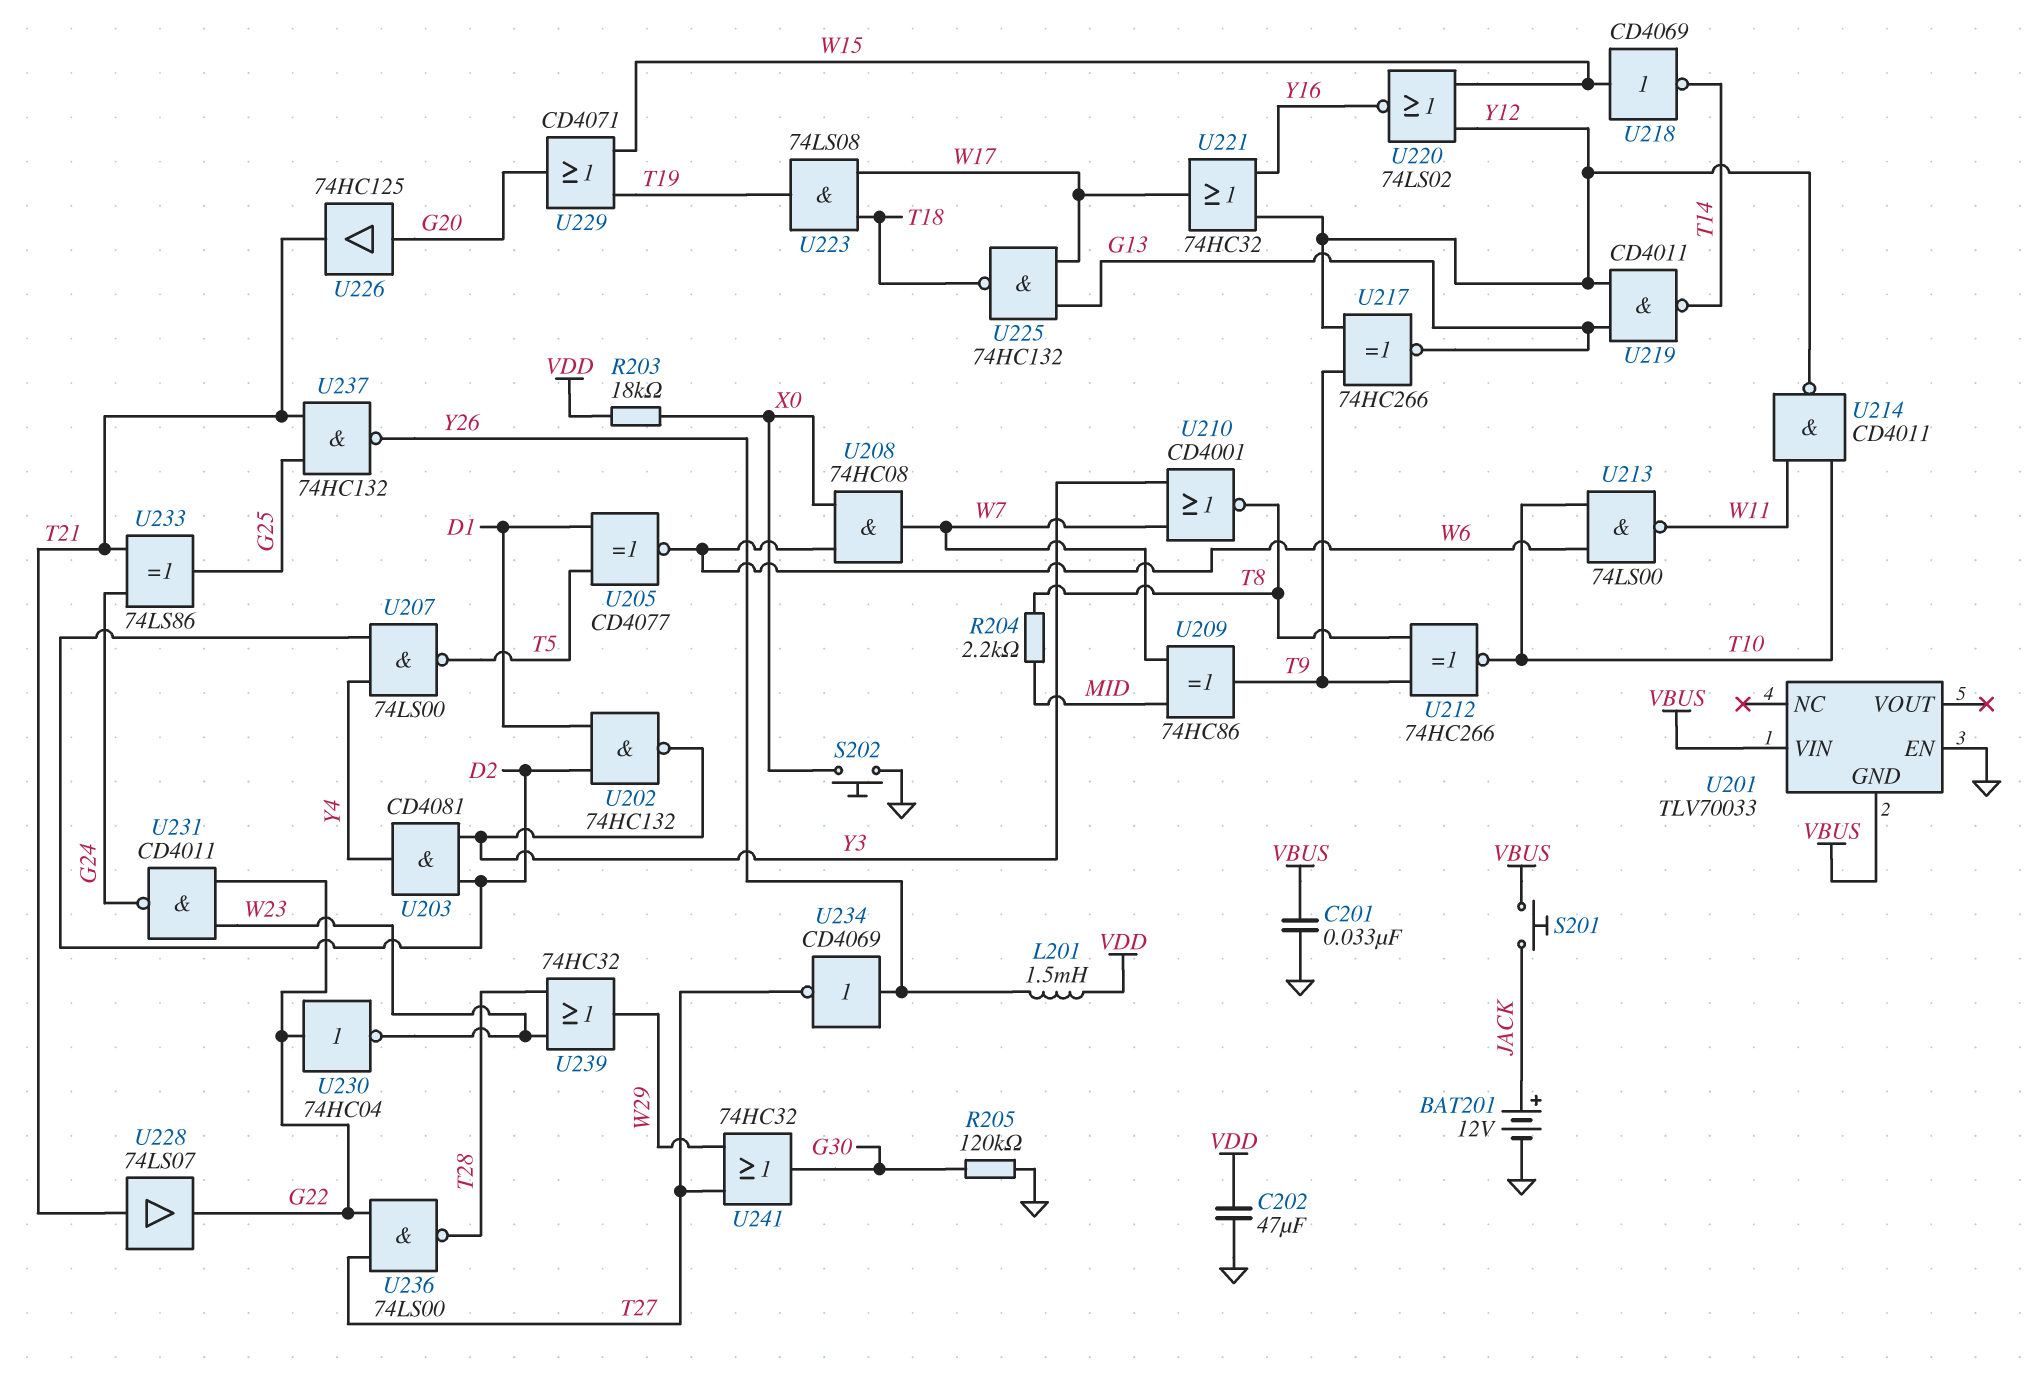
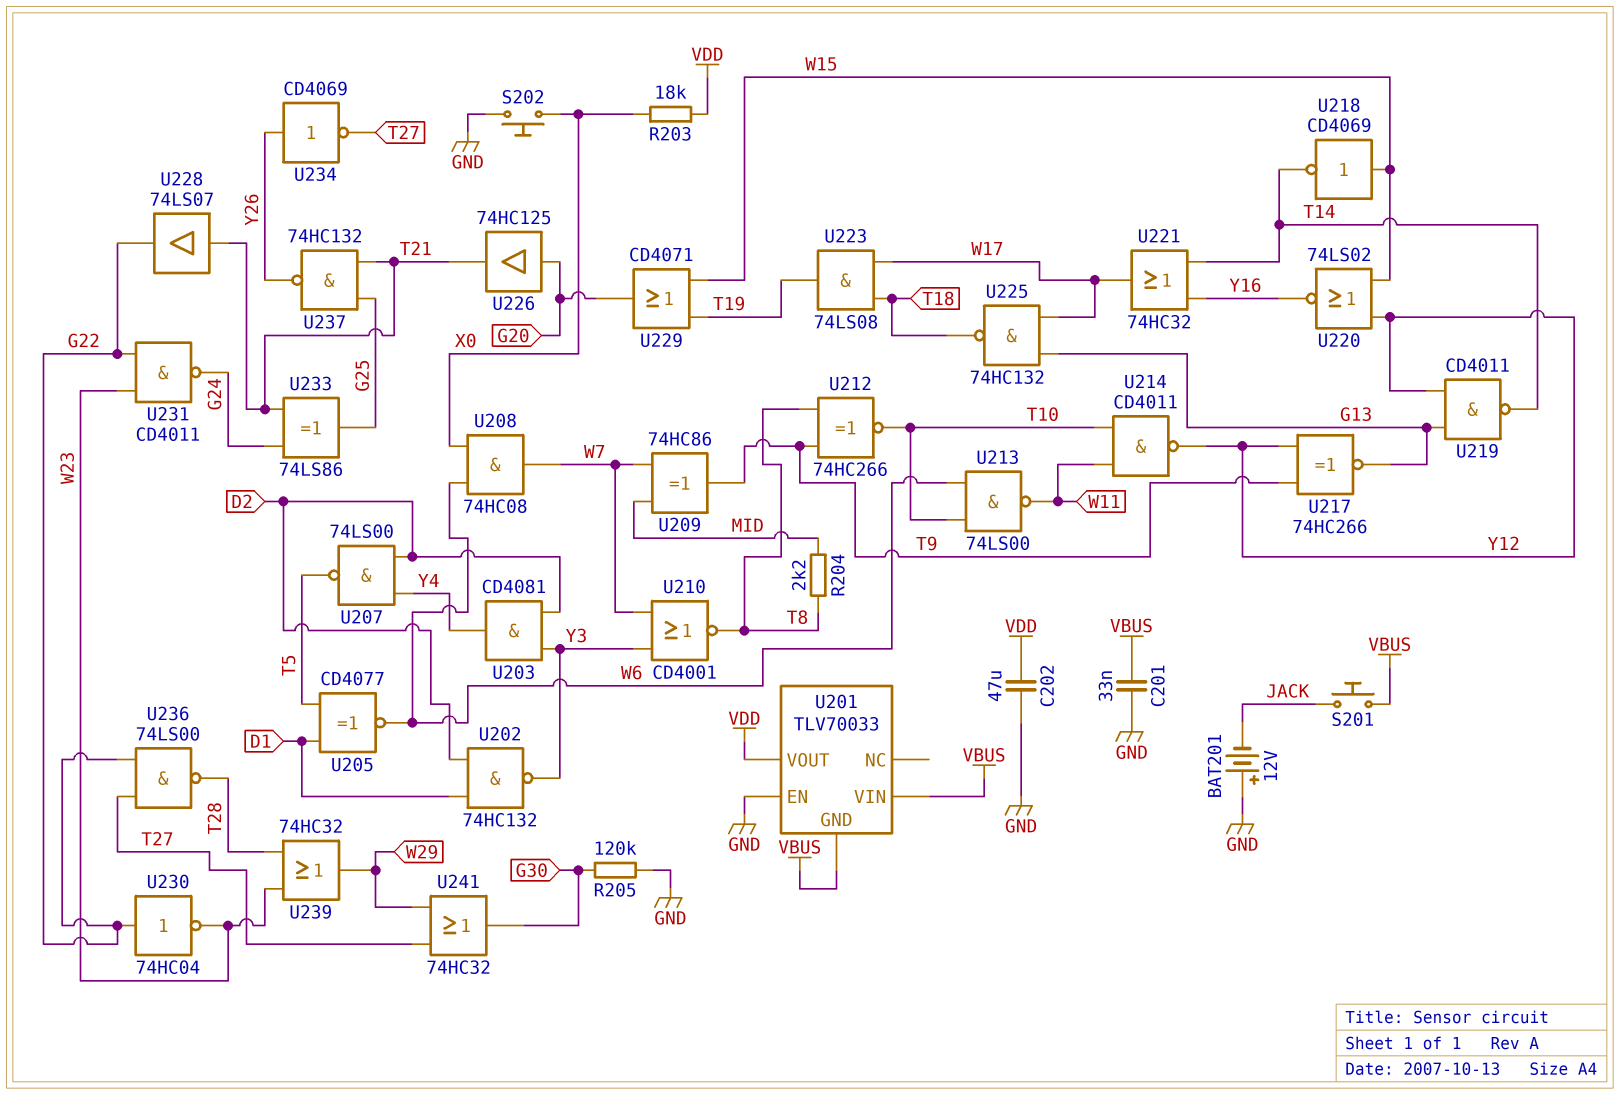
BAT201: 12V (plus JACK, minus GND) -> 12V (plus GND, minus JACK)
L201: 1.5mH (VDD, Y26) -> none
U201 pin VOUT: none -> VDD
U221: OR 74HC32 (in Y12, in Y16, out W17) -> OR 74HC32 (in T14, in Y16, out W17)

